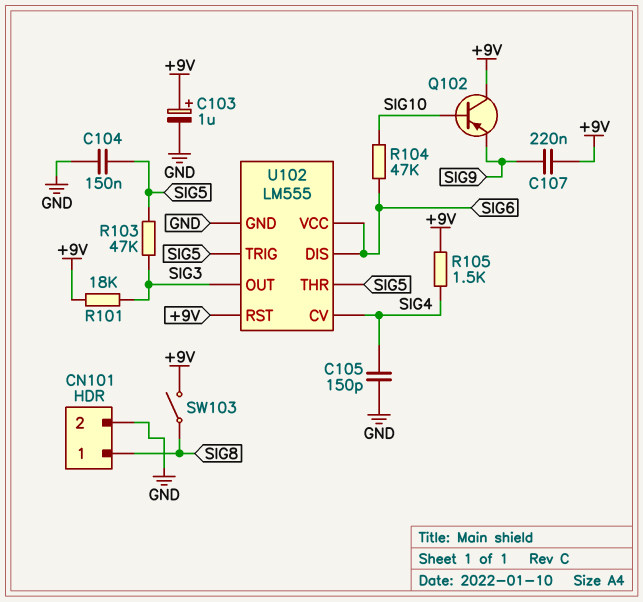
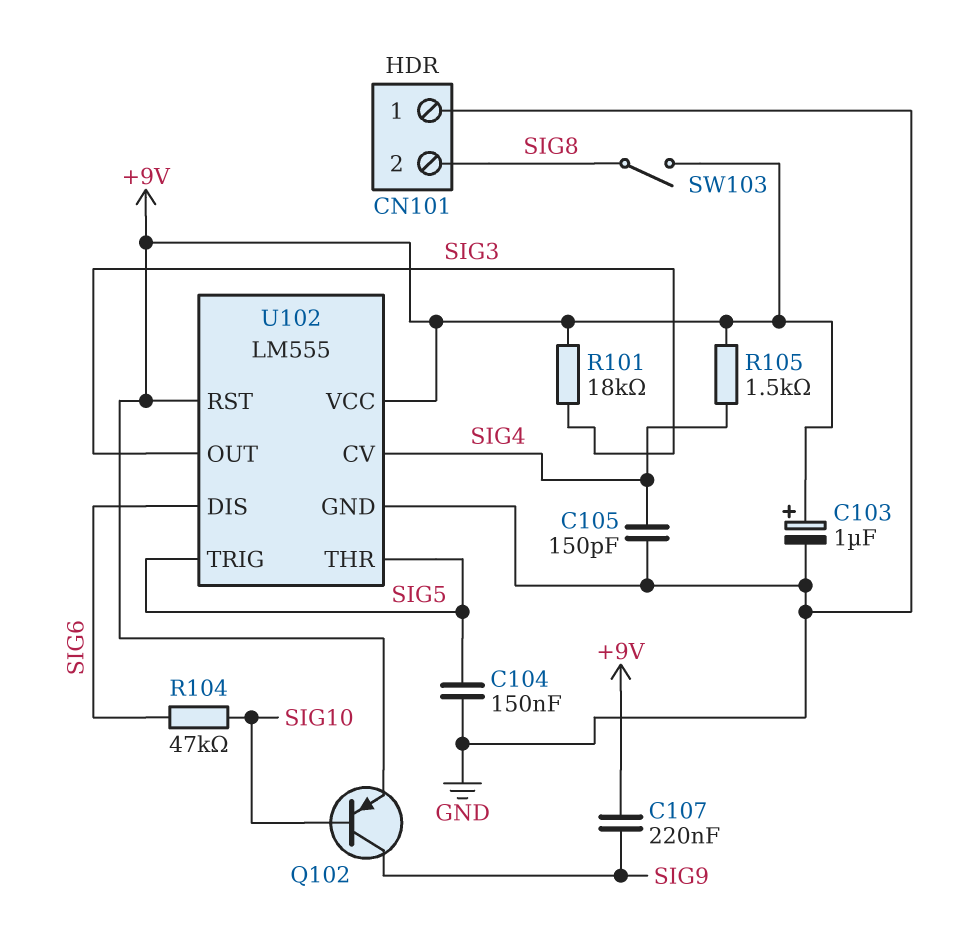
CN101 pin 1: SIG8 -> GND
CN101 pin 2: GND -> SIG8
Q102: PNP (B SIG10, C +9V, E SIG9) -> PNP (B SIG10, C SIG9, E +9V)
R103: 47k (SIG3, SIG5) -> none
U102 pin VCC: SIG6 -> +9V

